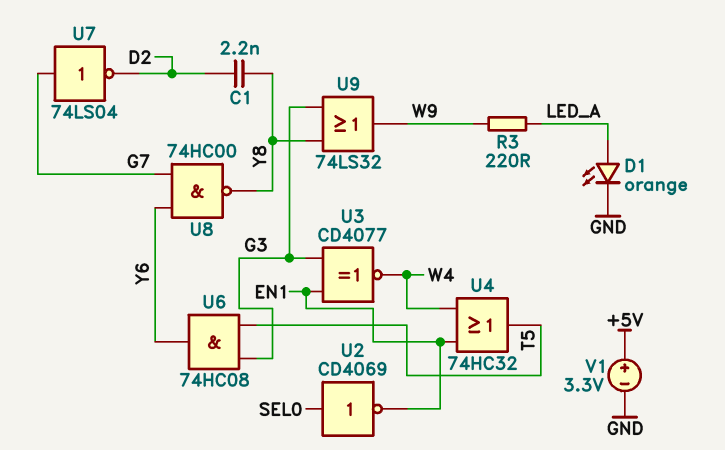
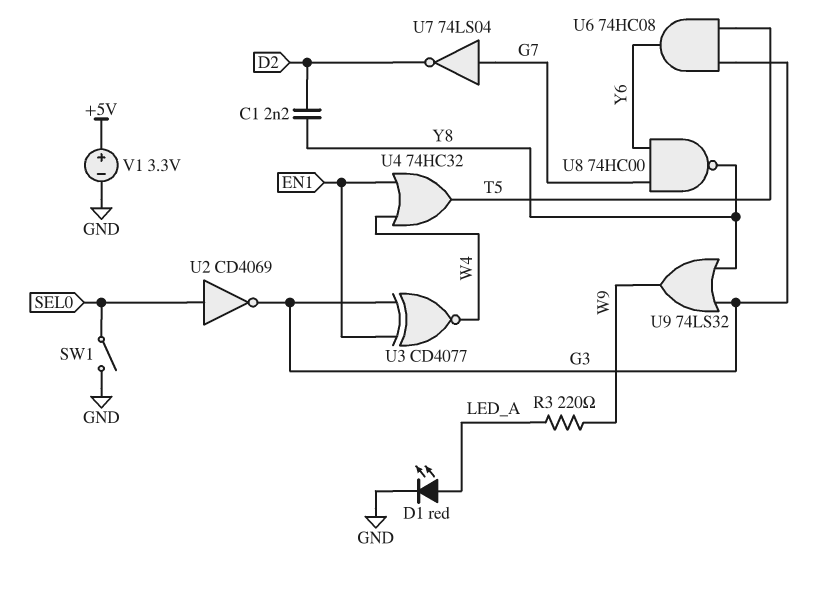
D1: LED orange (A LED_A, K GND) -> LED red (A LED_A, K GND)
SW1: none -> switch (GND, SEL0)
U2: NOT CD4069 (in SEL0, out EN1) -> NOT CD4069 (in SEL0, out G3)

